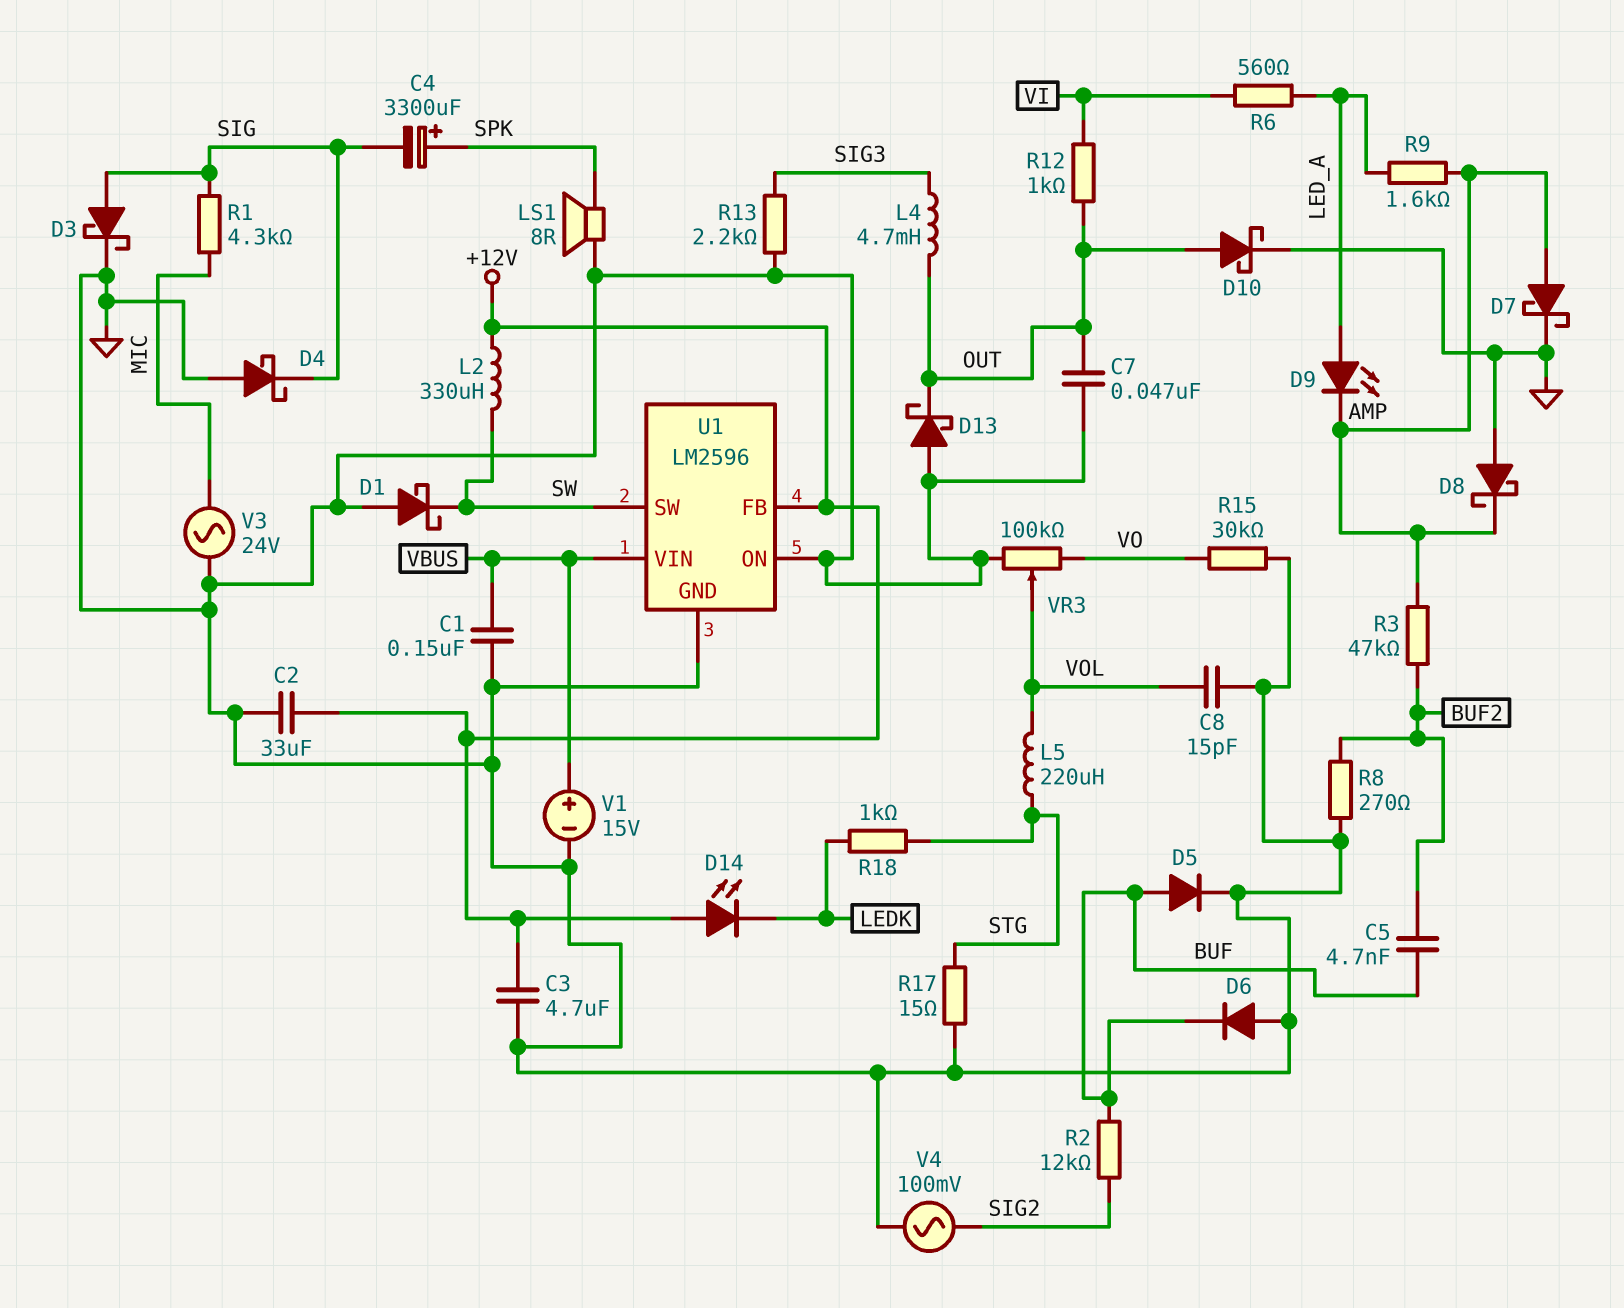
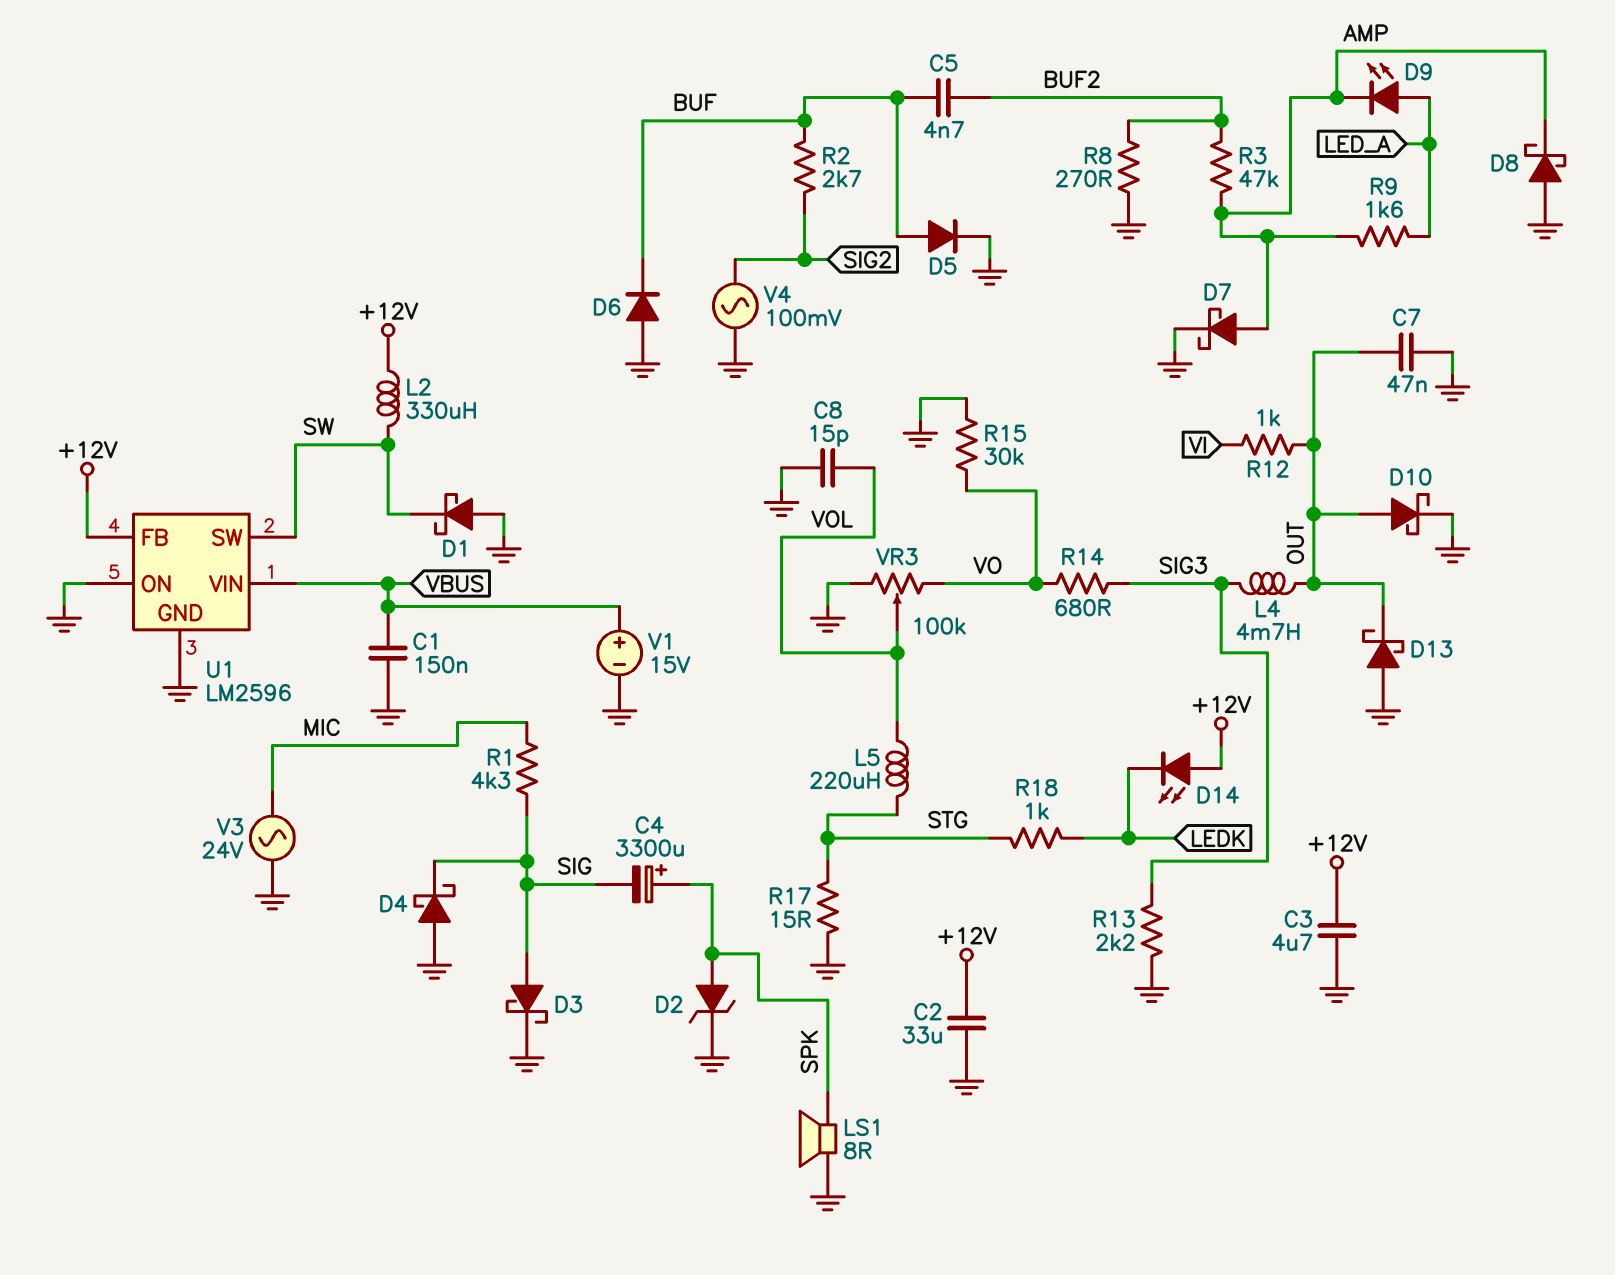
D2: none -> zener (A SPK, K GND)
R2: 12k (BUF, SIG2) -> 2.7k (BUF, SIG2)
R6: 560 (LED_A, VI) -> none
R14: none -> 680 (SIG3, VO)

